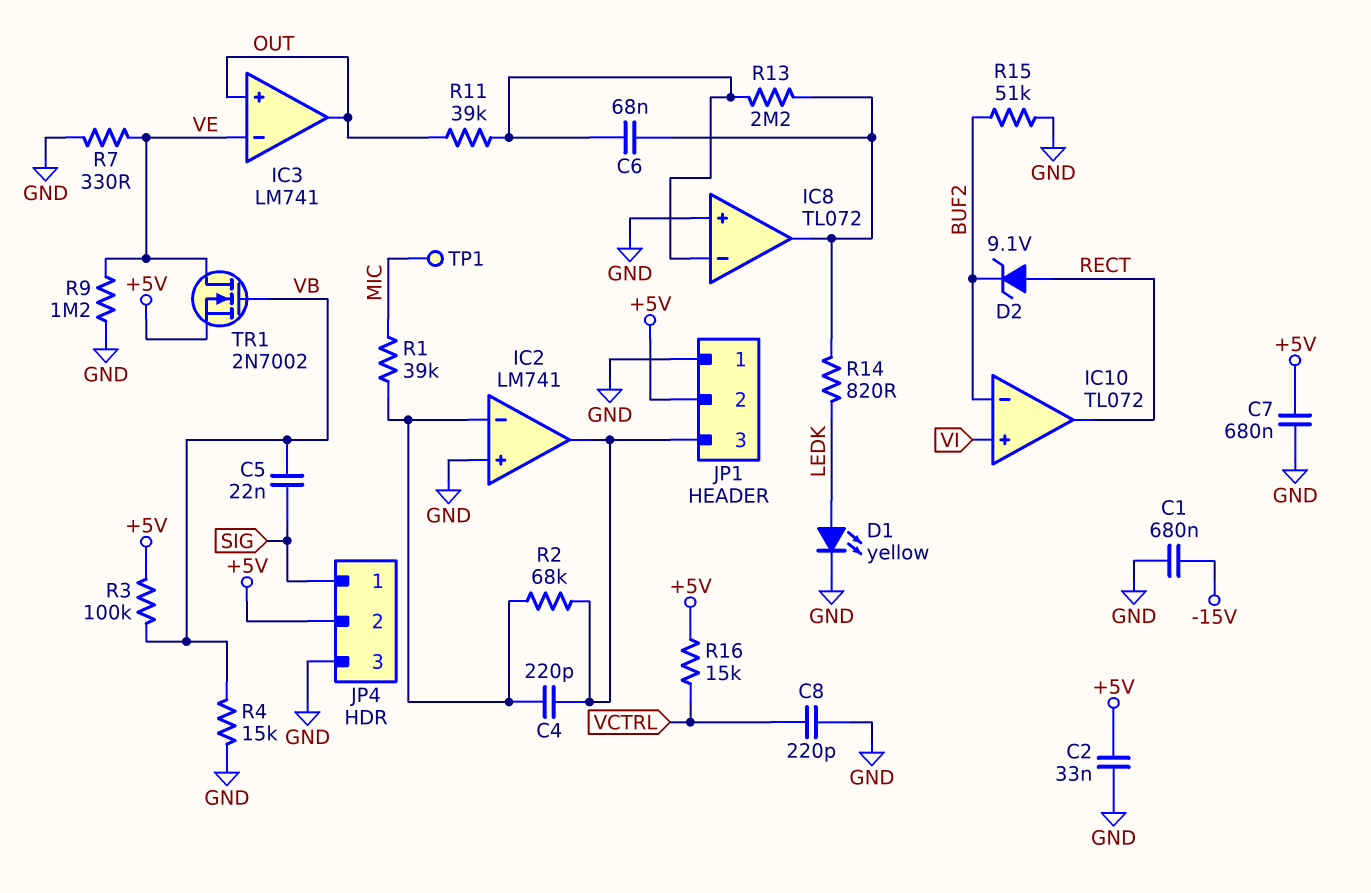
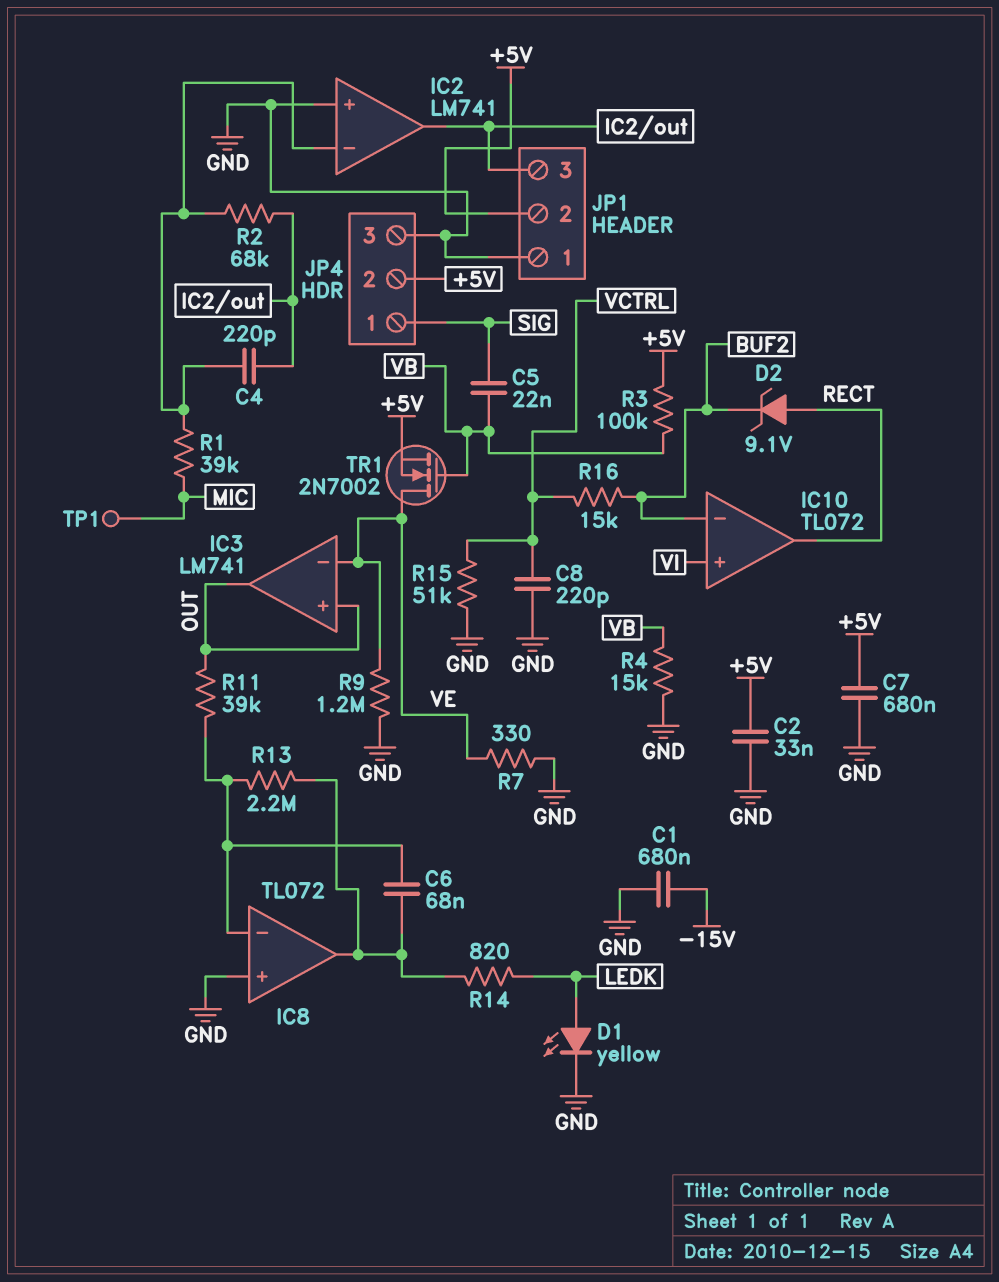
R15: 51k (BUF2, GND) -> 51k (GND, VCTRL)
R16: 15k (+5V, VCTRL) -> 15k (BUF2, VCTRL)

